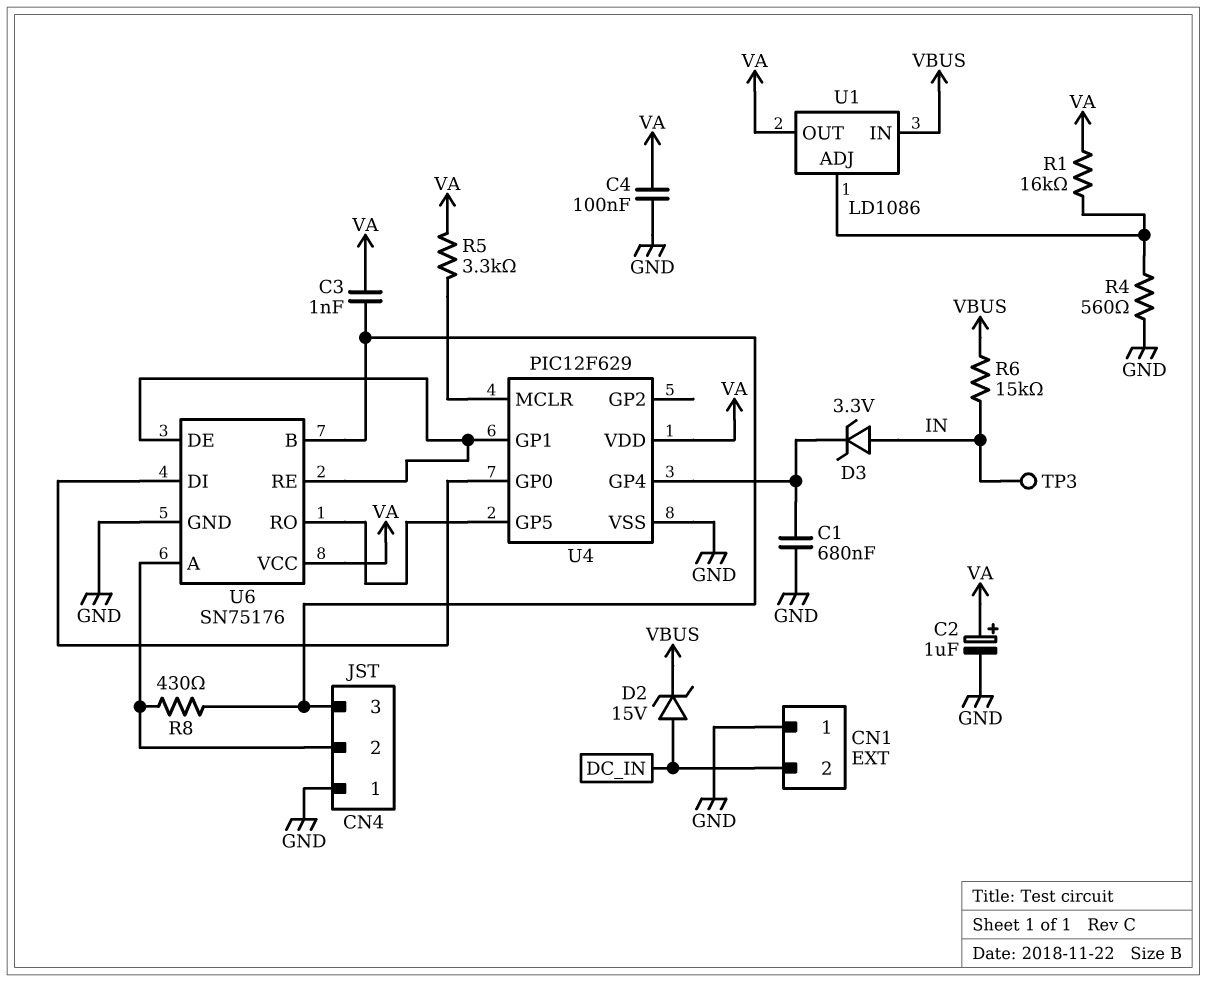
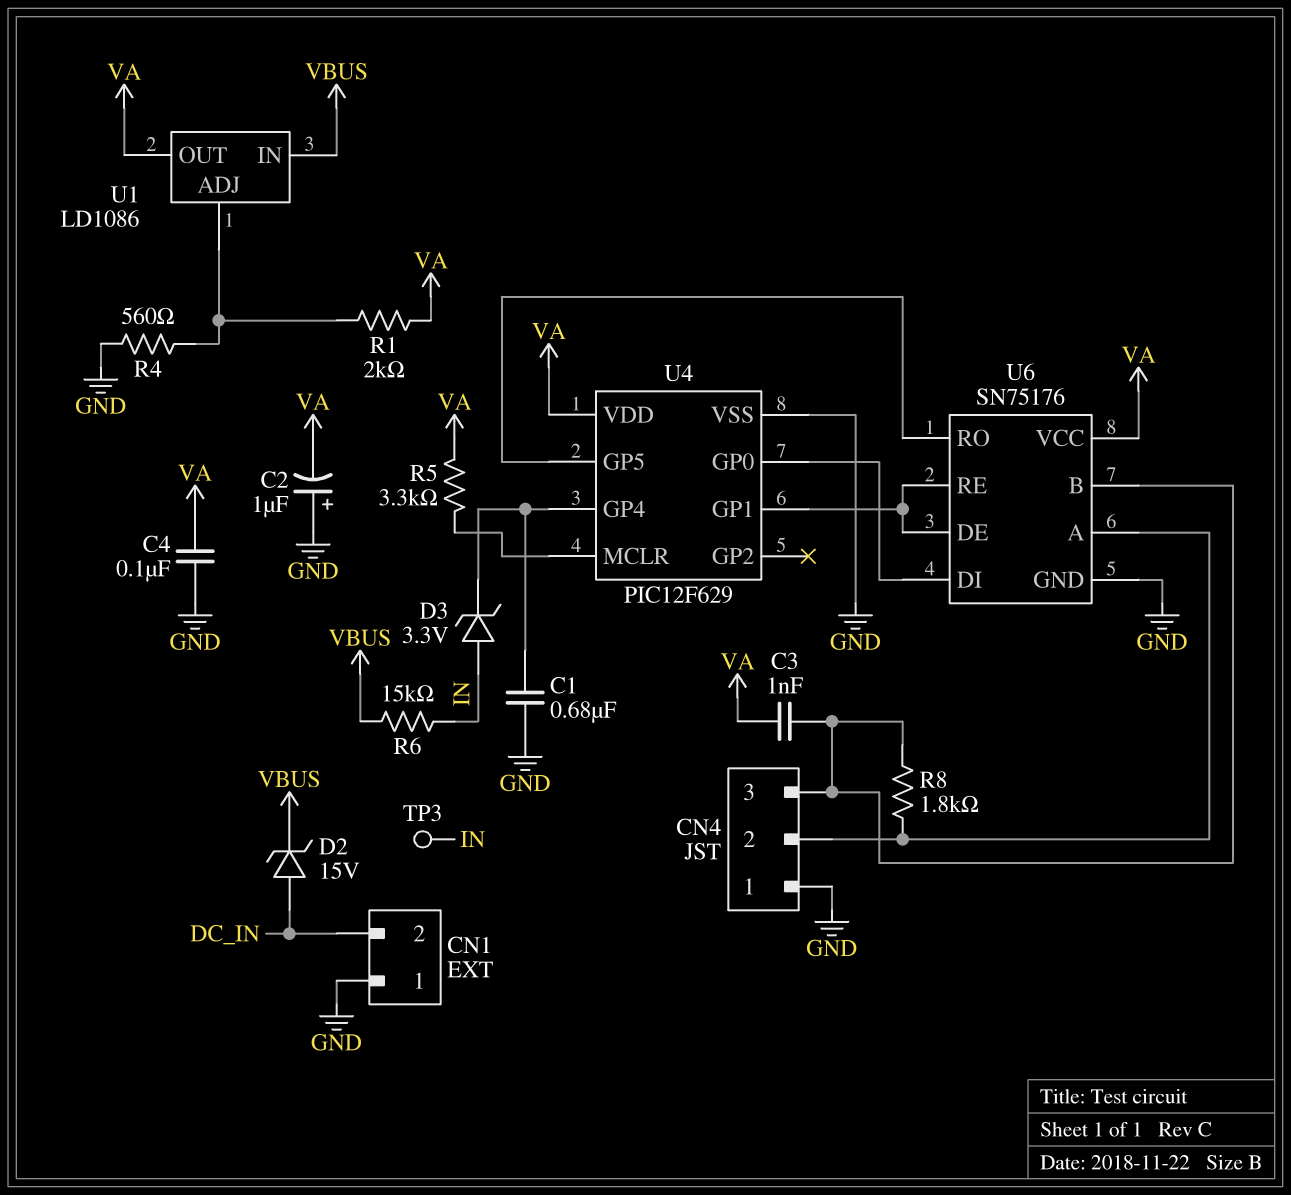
C2: 1uF (plus VA, minus GND) -> 1uF (plus GND, minus VA)
R1: 16k (U1/ADJ, VA) -> 2k (U1/ADJ, VA)
R8: 430 (CN4/2, CN4/3) -> 1.8k (CN4/2, CN4/3)

